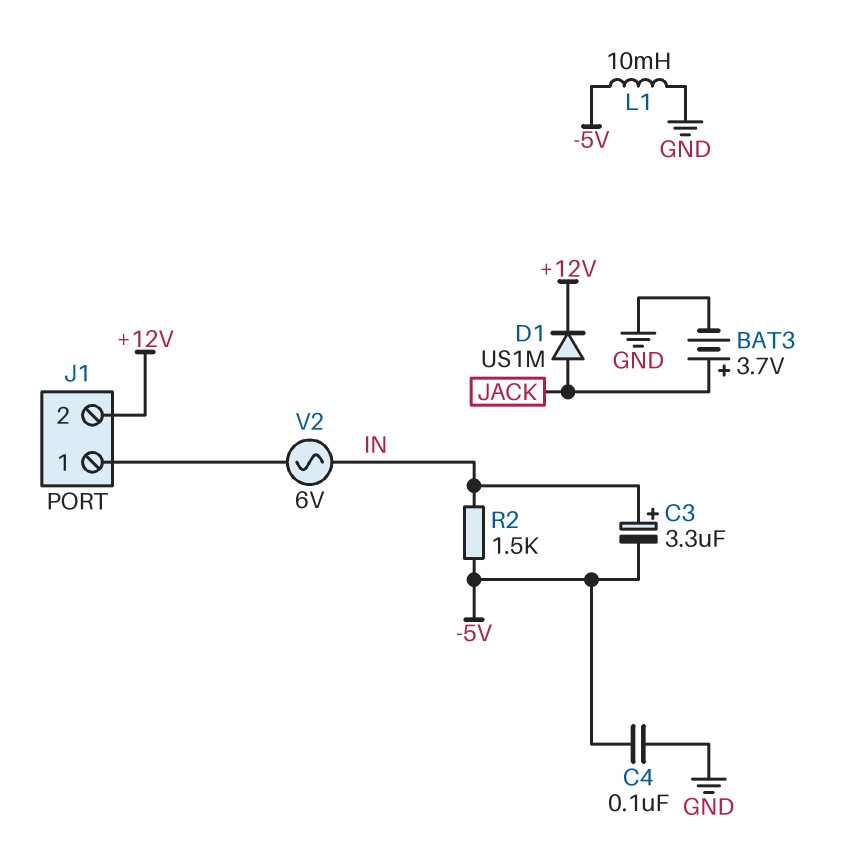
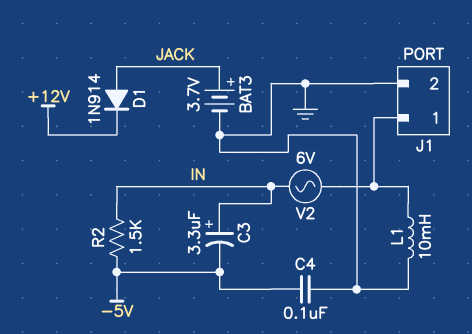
D1: diode US1M (A JACK, K +12V) -> diode 1N914 (A JACK, K +12V)
J1 pin 2: +12V -> GND
L1: 10mH (-5V, GND) -> 10mH (GND, J1/1)

